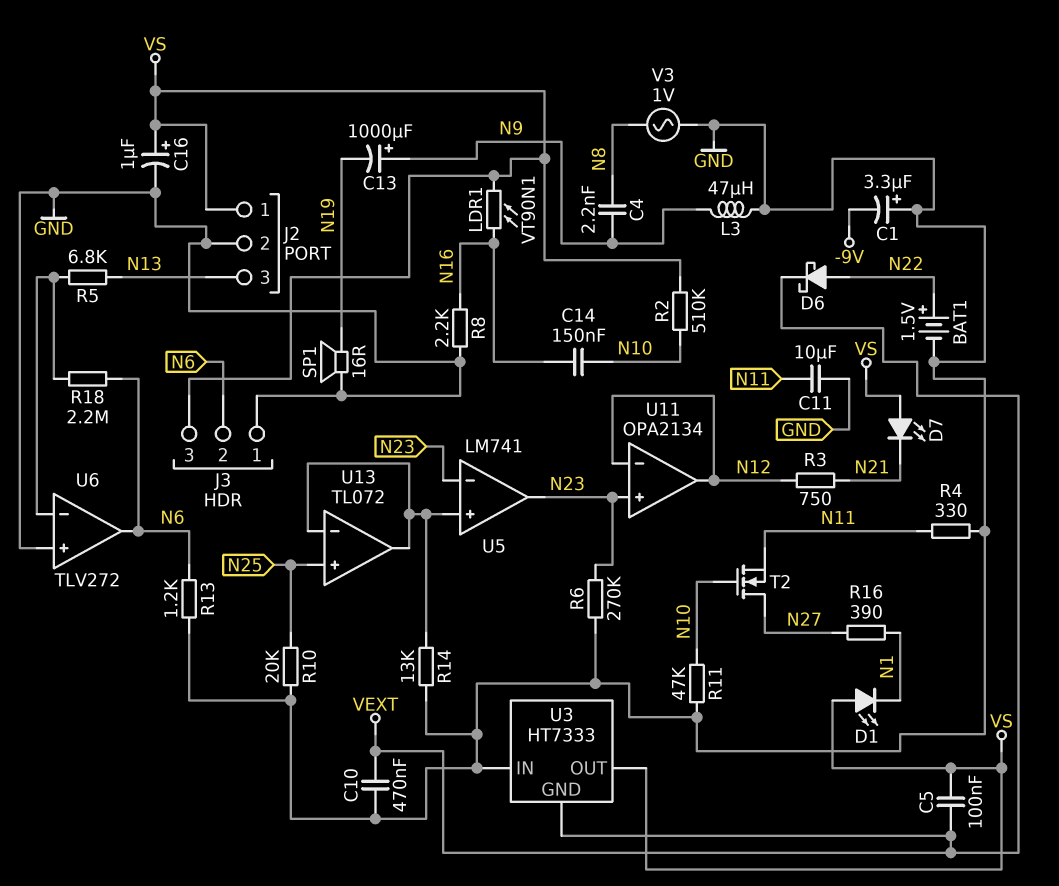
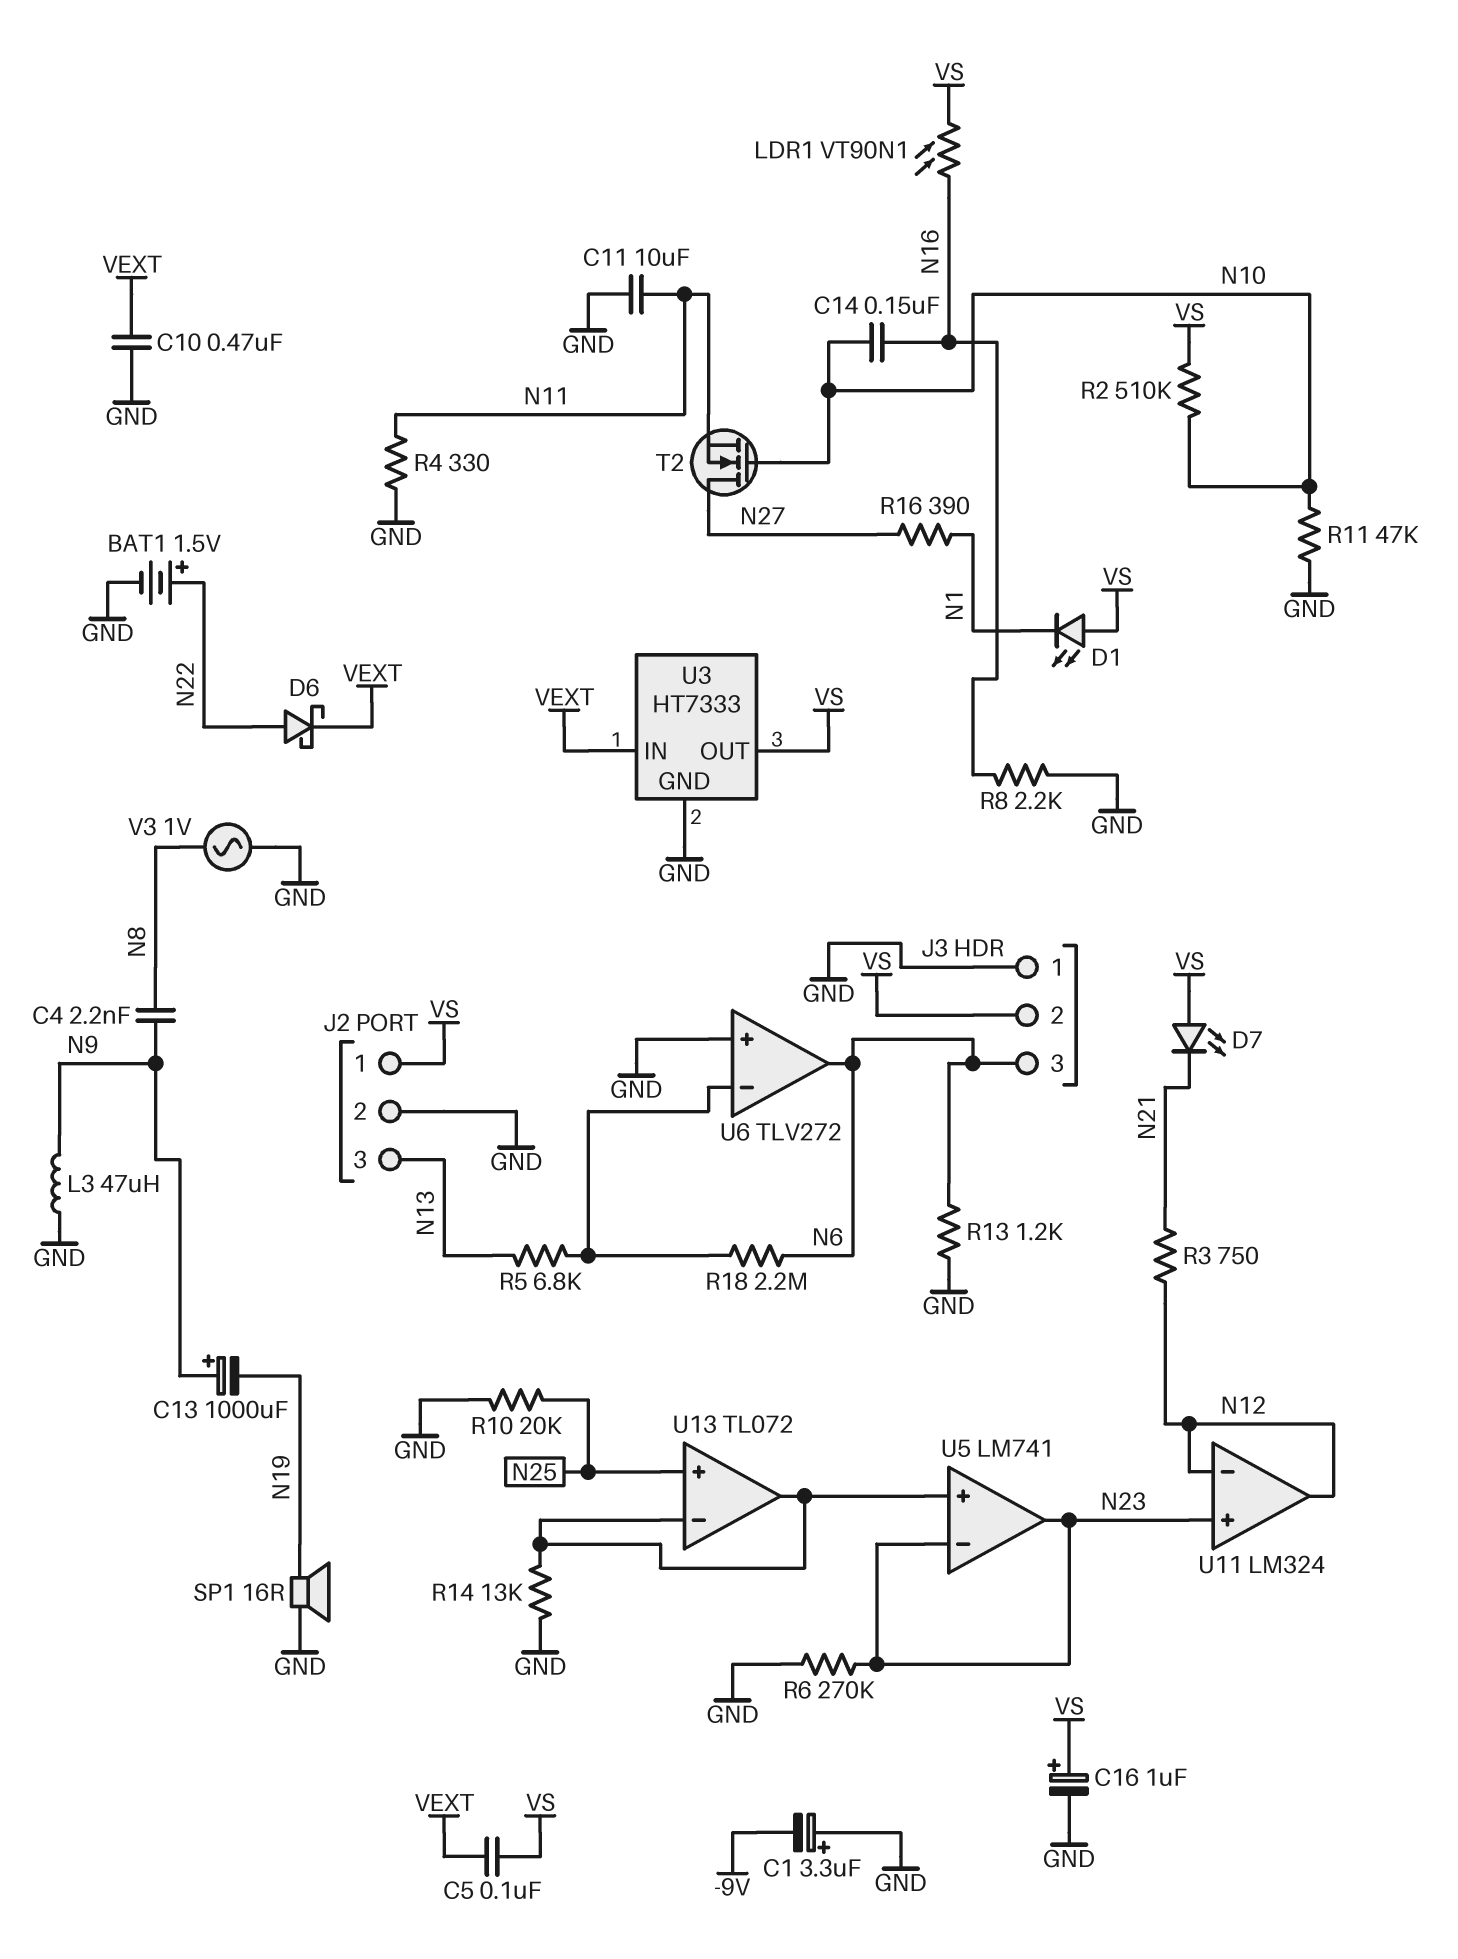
J3 pin 2: N6 -> VS
J3 pin 3: VS -> N6
U3 pin GND: VEXT -> GND
U3 pin IN: GND -> VEXT
U11: OPA2134 -> LM324

